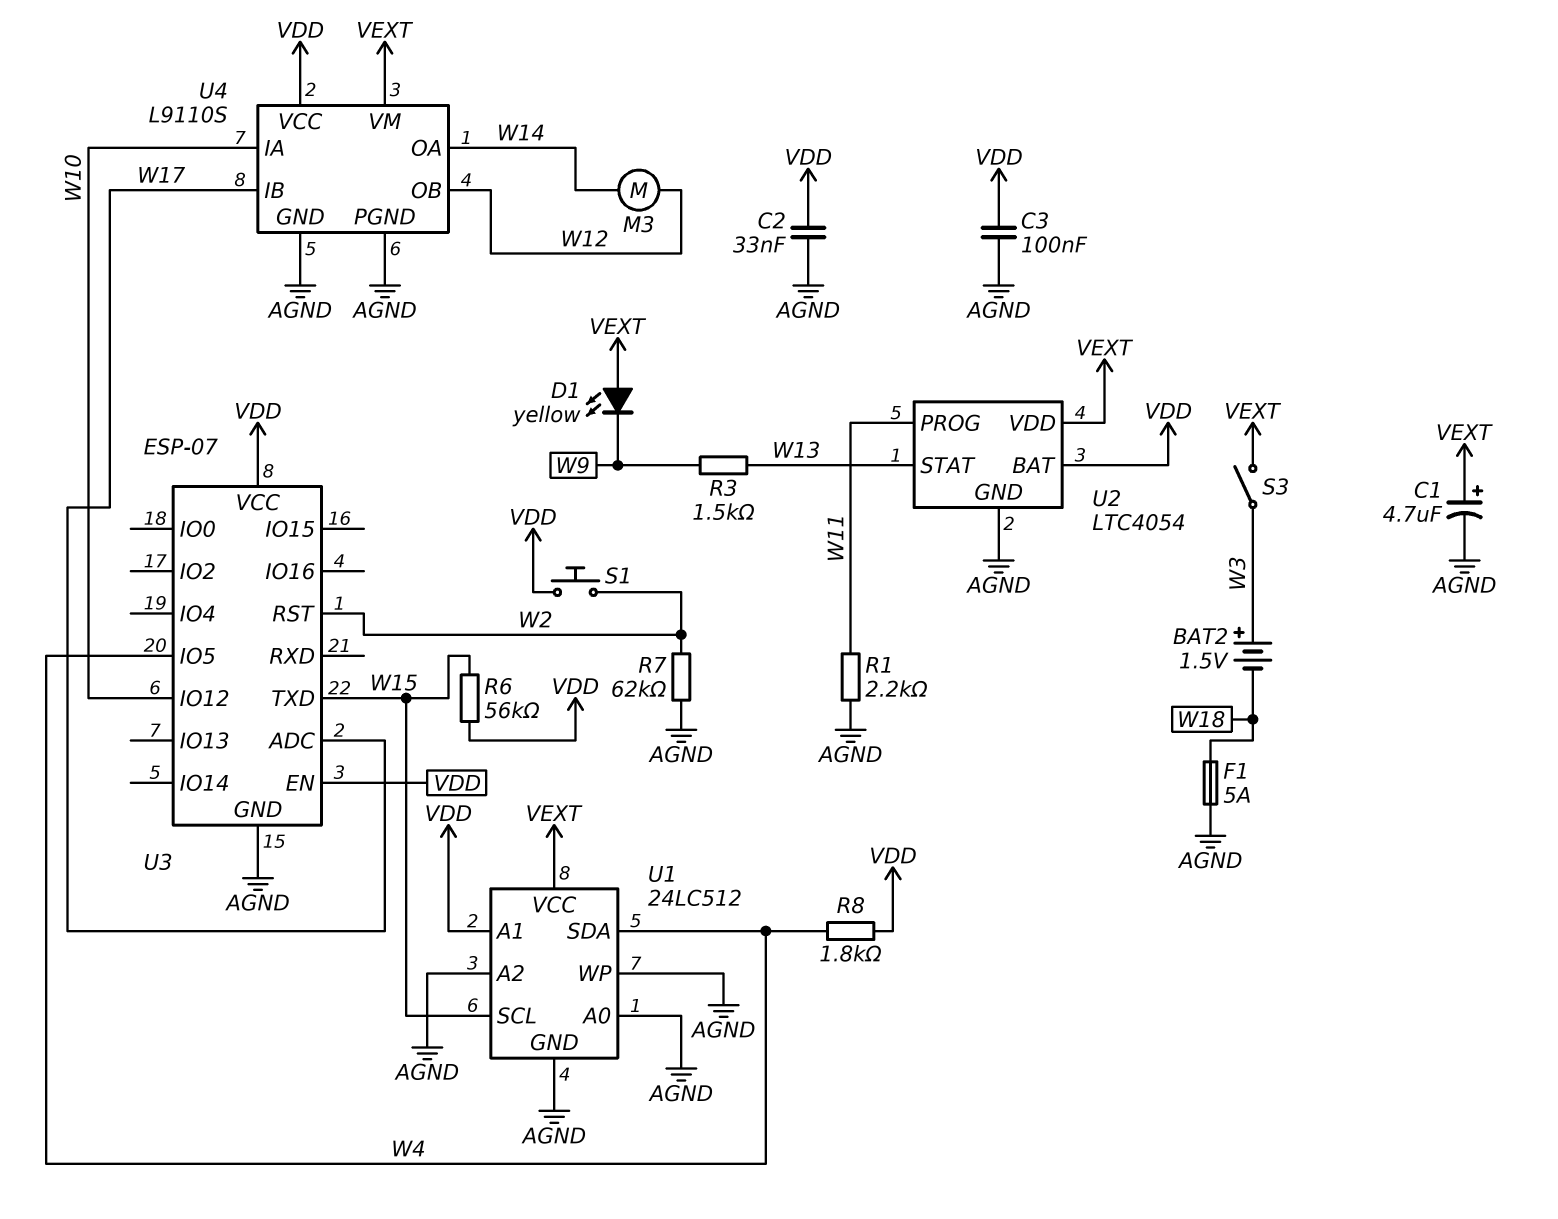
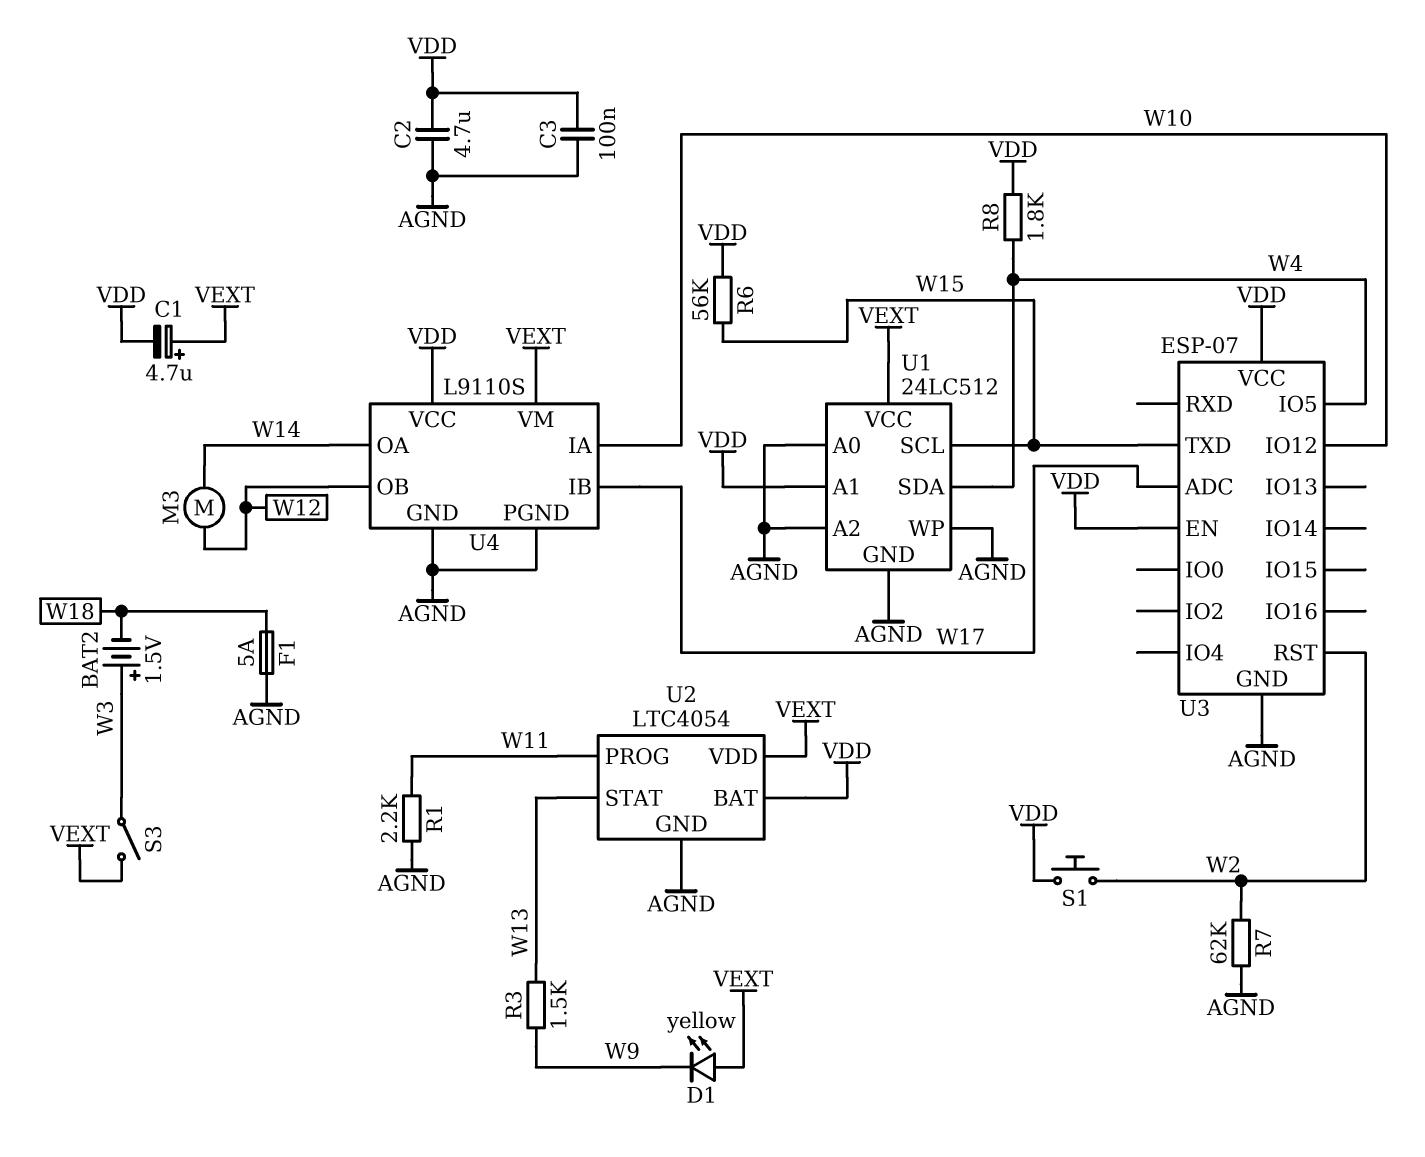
C1: 4.7uF (plus VEXT, minus AGND) -> 4.7uF (plus VEXT, minus VDD)
C2: 33nF (AGND, VDD) -> 4.7uF (AGND, VDD)

